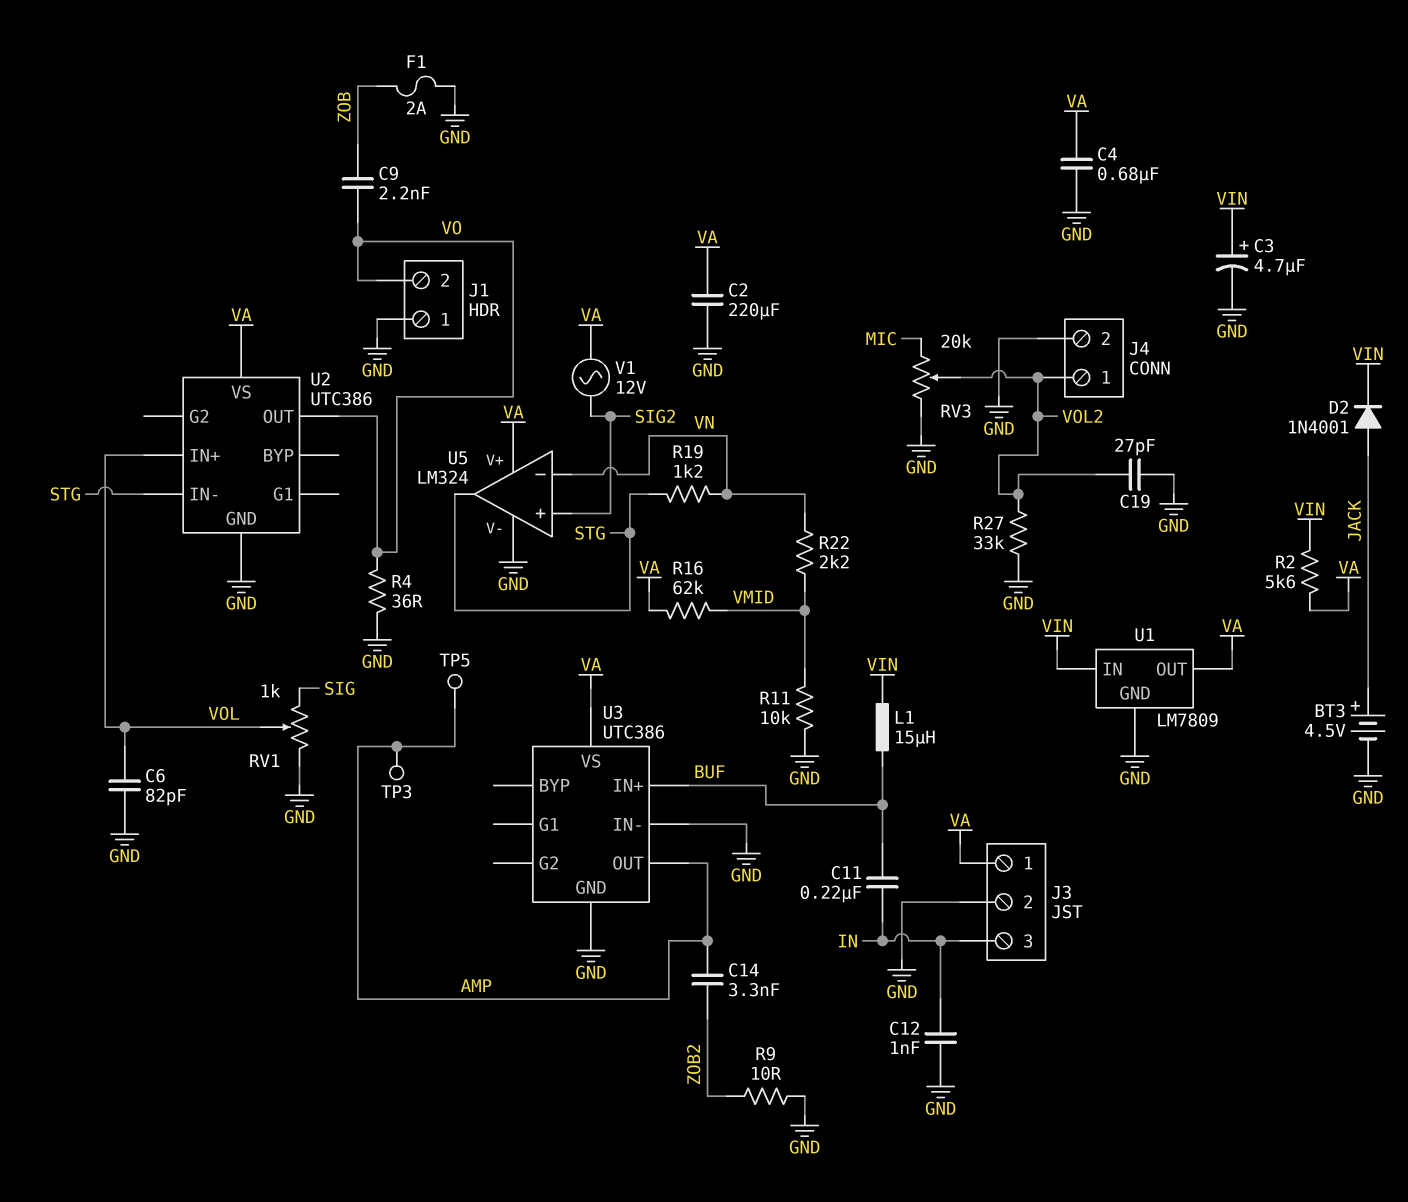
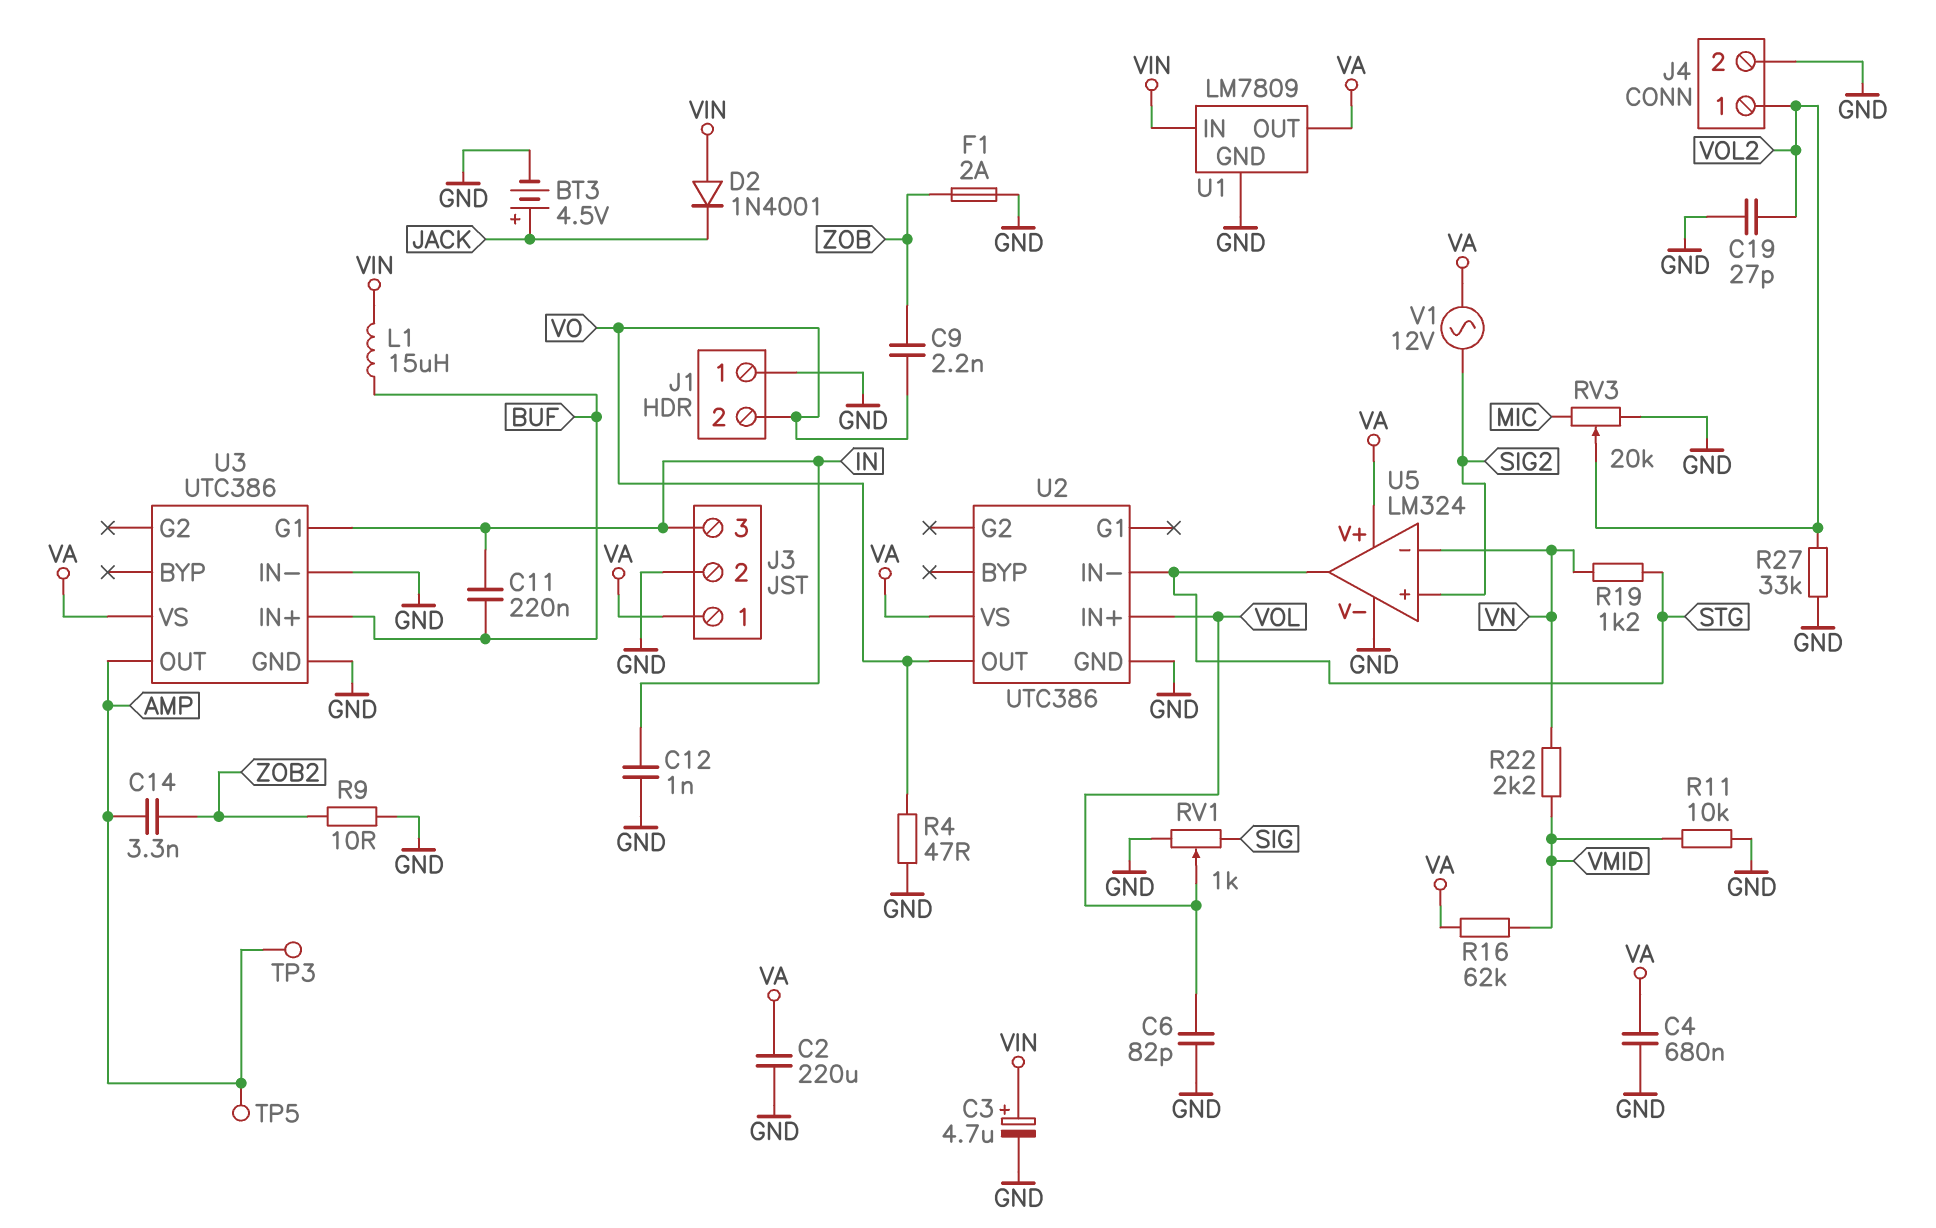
D2: diode 1N4001 (A JACK, K VIN) -> diode 1N4001 (A VIN, K JACK)
R2: 5.6k (VA, VIN) -> none
R4: 36 (GND, VO) -> 47 (GND, VO)
U3 pin G1: none -> IN

